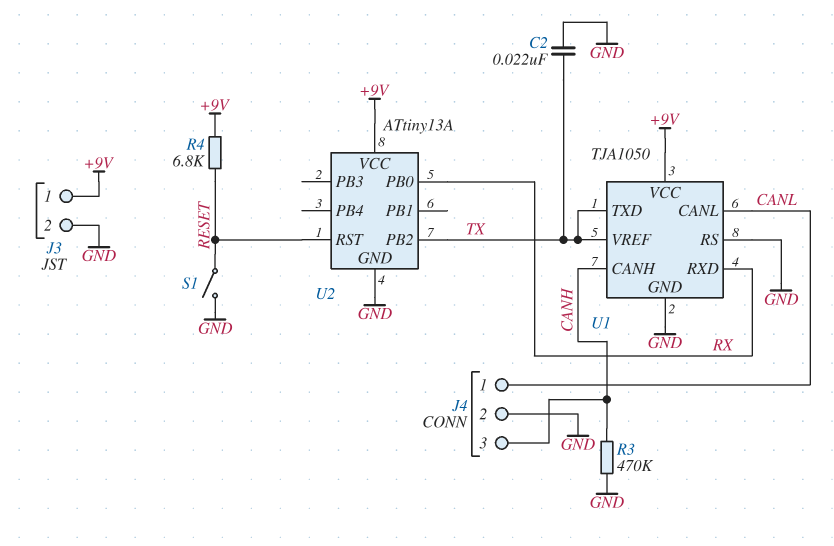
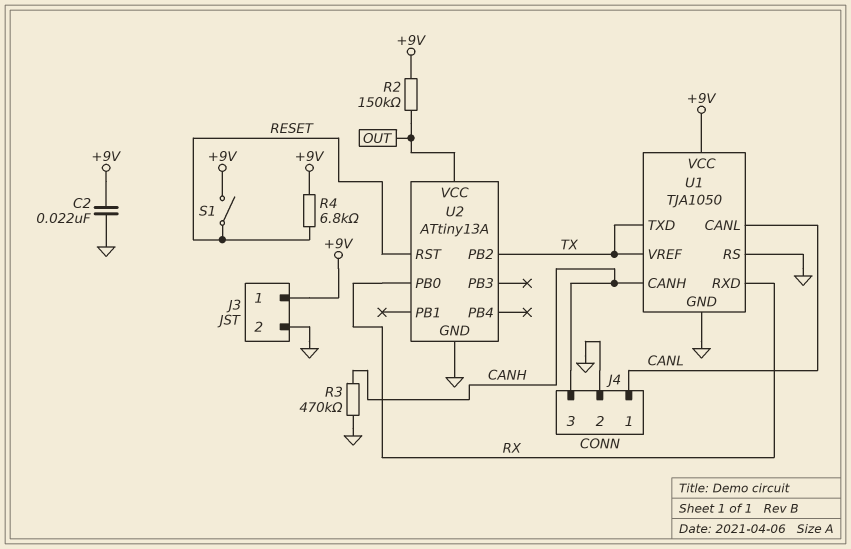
C2: 22nF (GND, TX) -> 22nF (+9V, GND)
R2: none -> 150k (+9V, OUT)
S1: switch (GND, RESET) -> switch (+9V, RESET)
U2 pin VCC: +9V -> OUT

